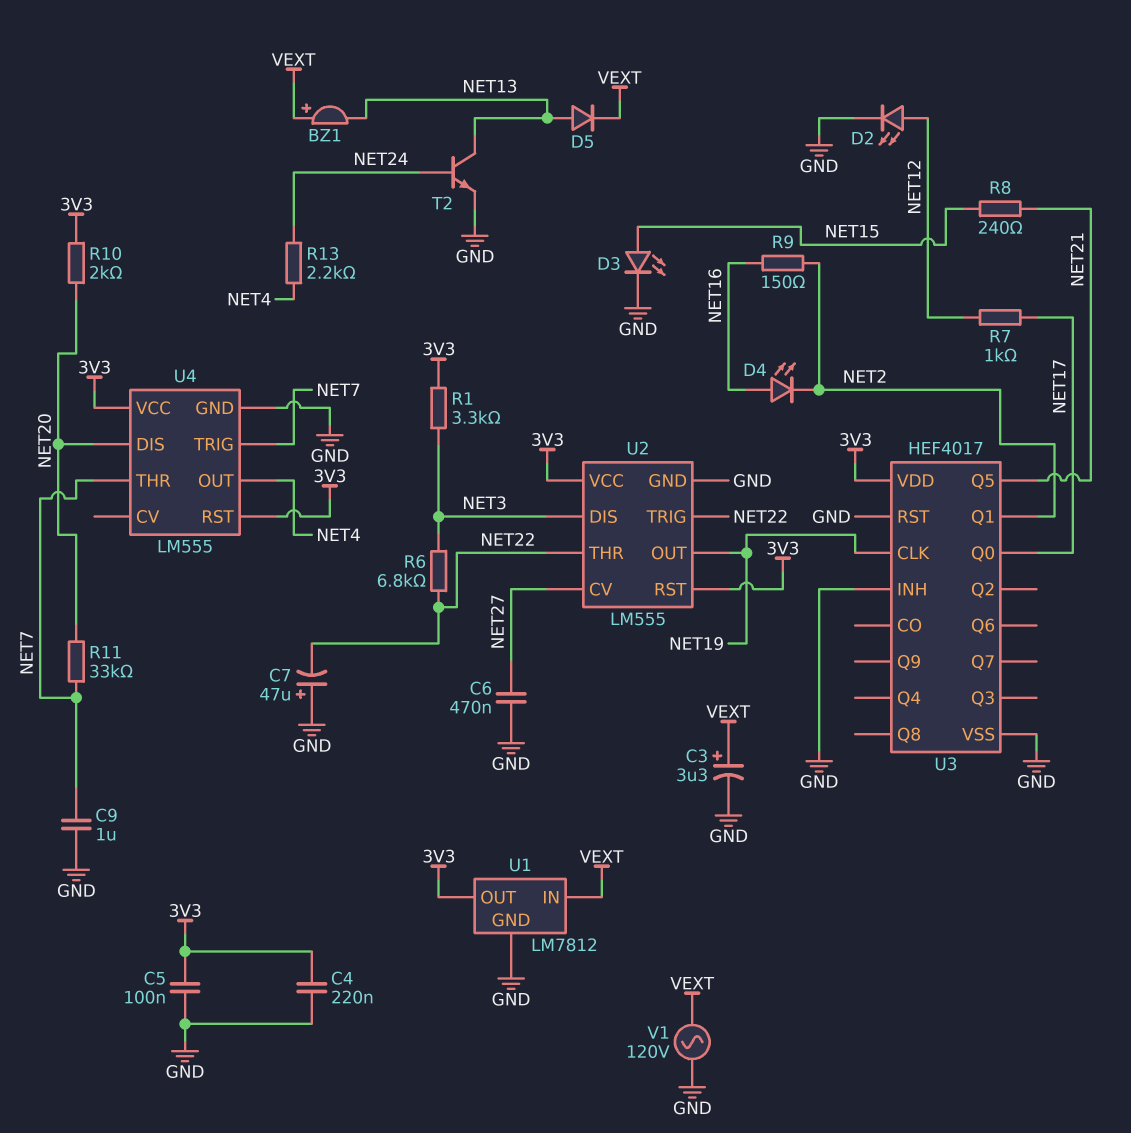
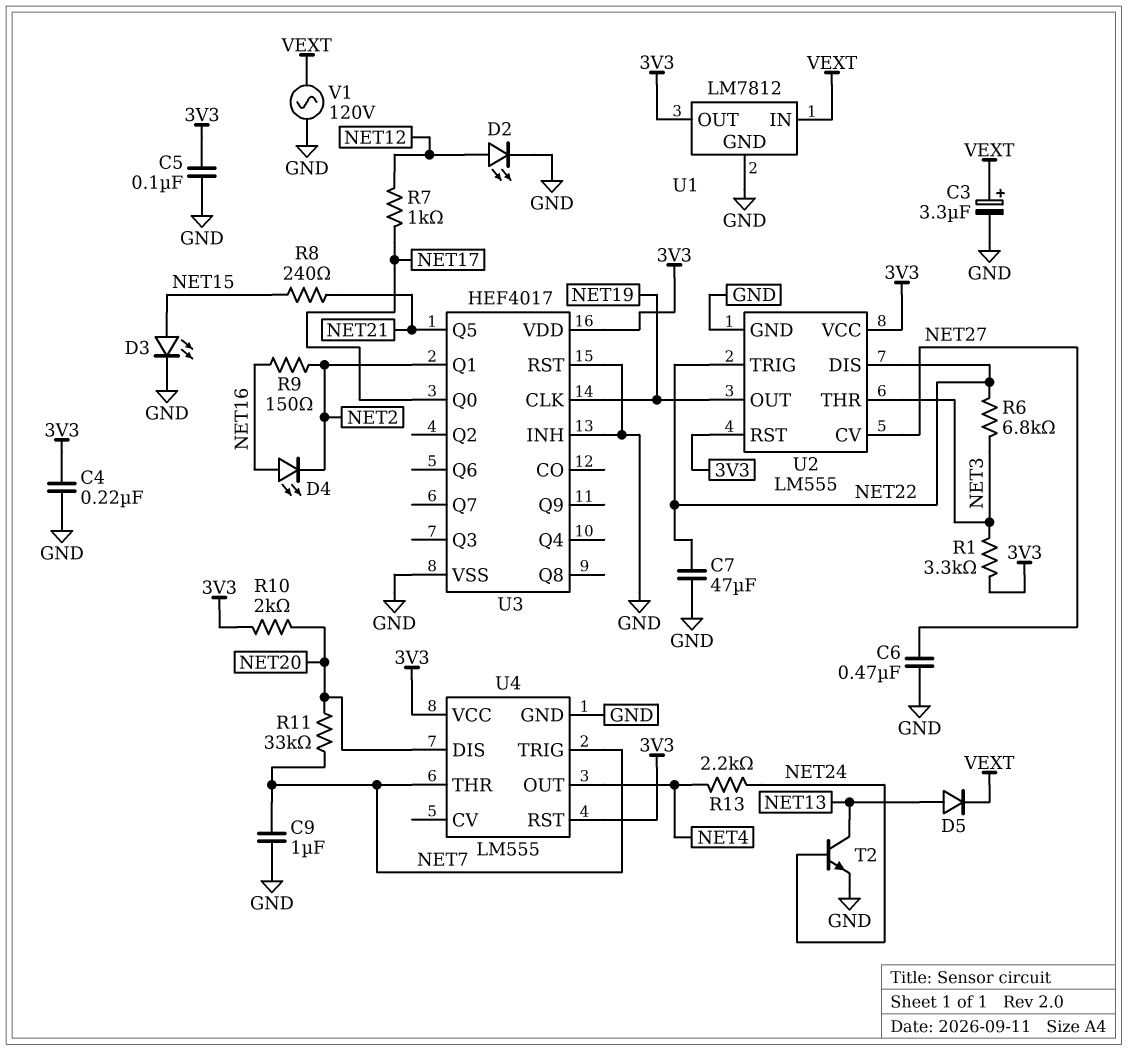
BZ1: buzzer (plus VEXT, minus NET13) -> none
C7: 47uF (plus GND, minus NET22) -> 47uF (GND, NET22)
U2 pin DIS: NET3 -> NET22
U2 pin THR: NET22 -> NET3

